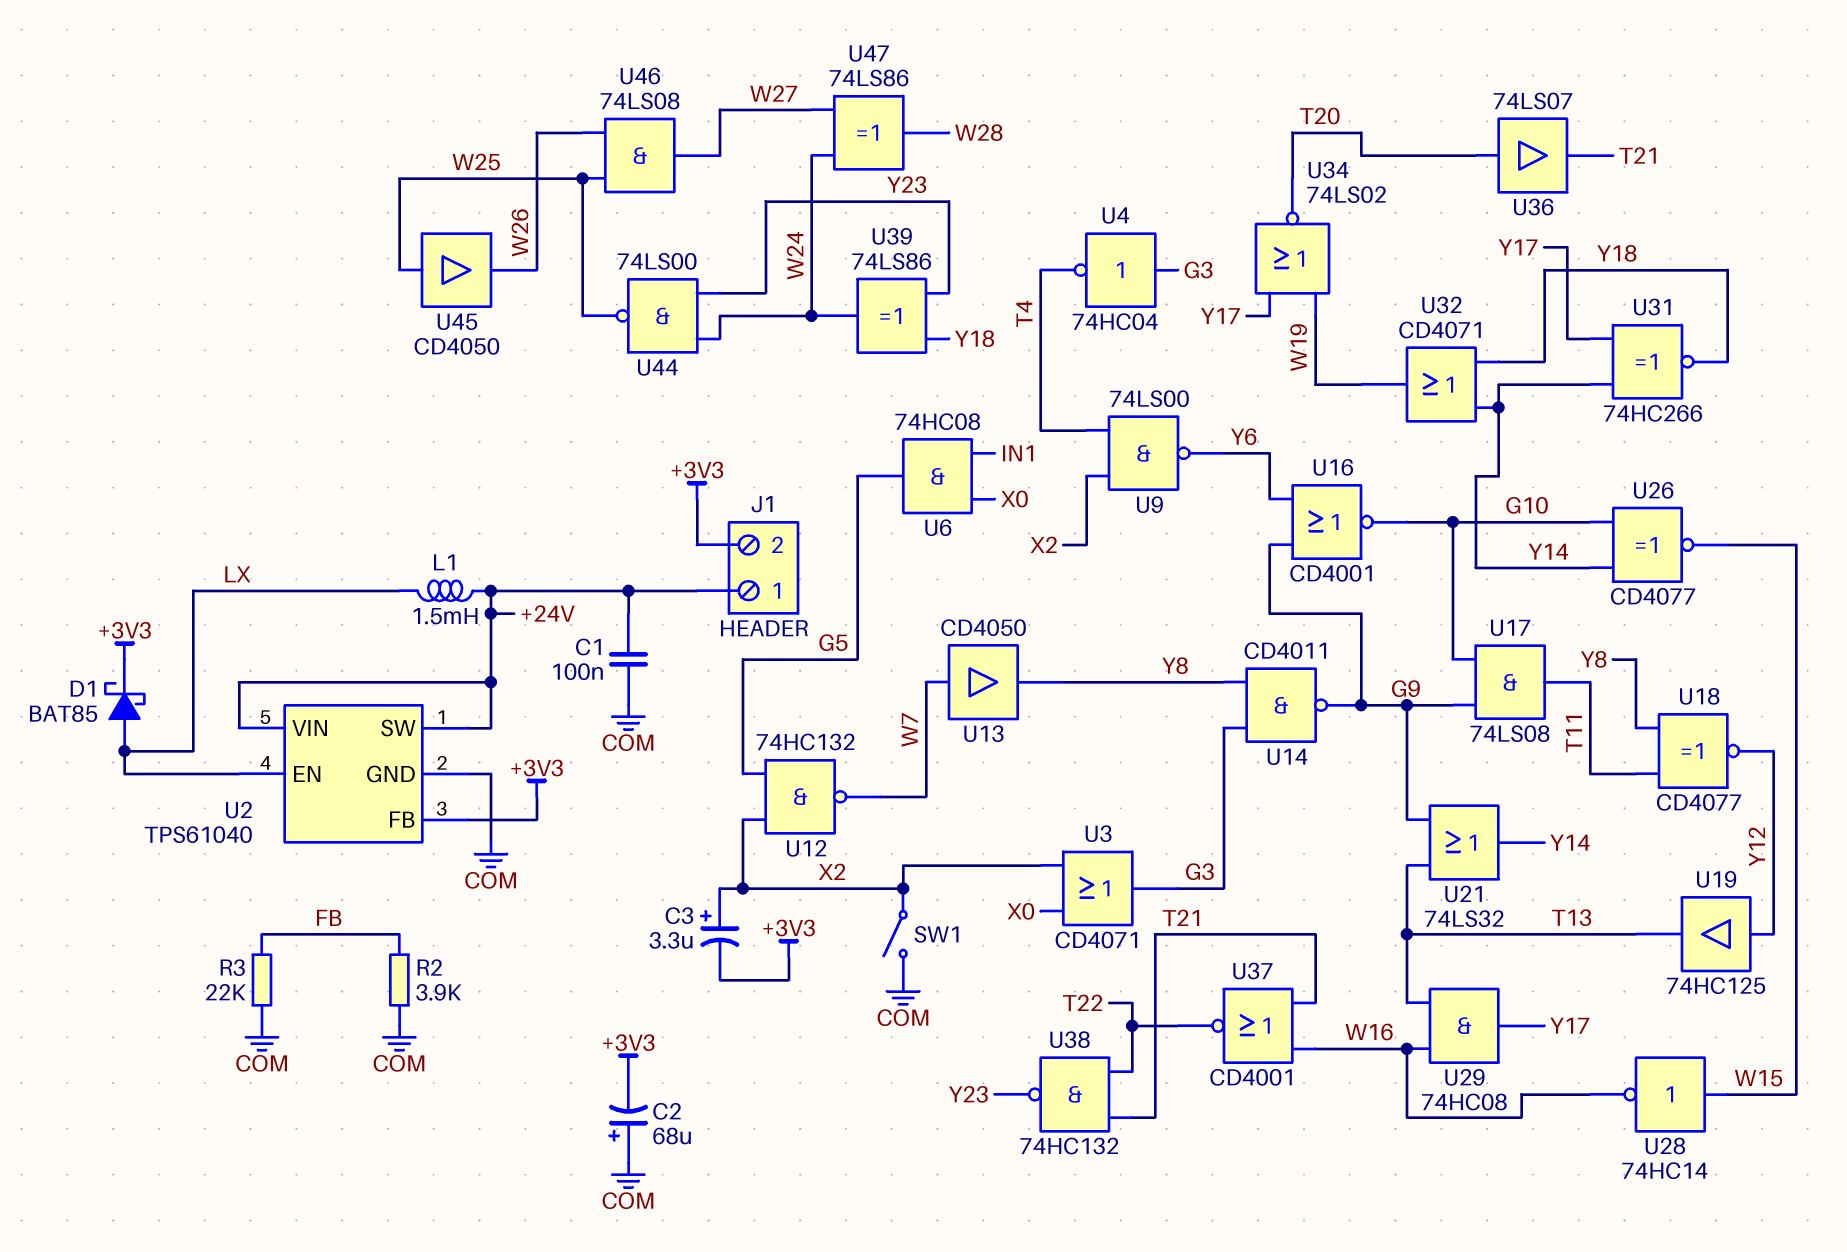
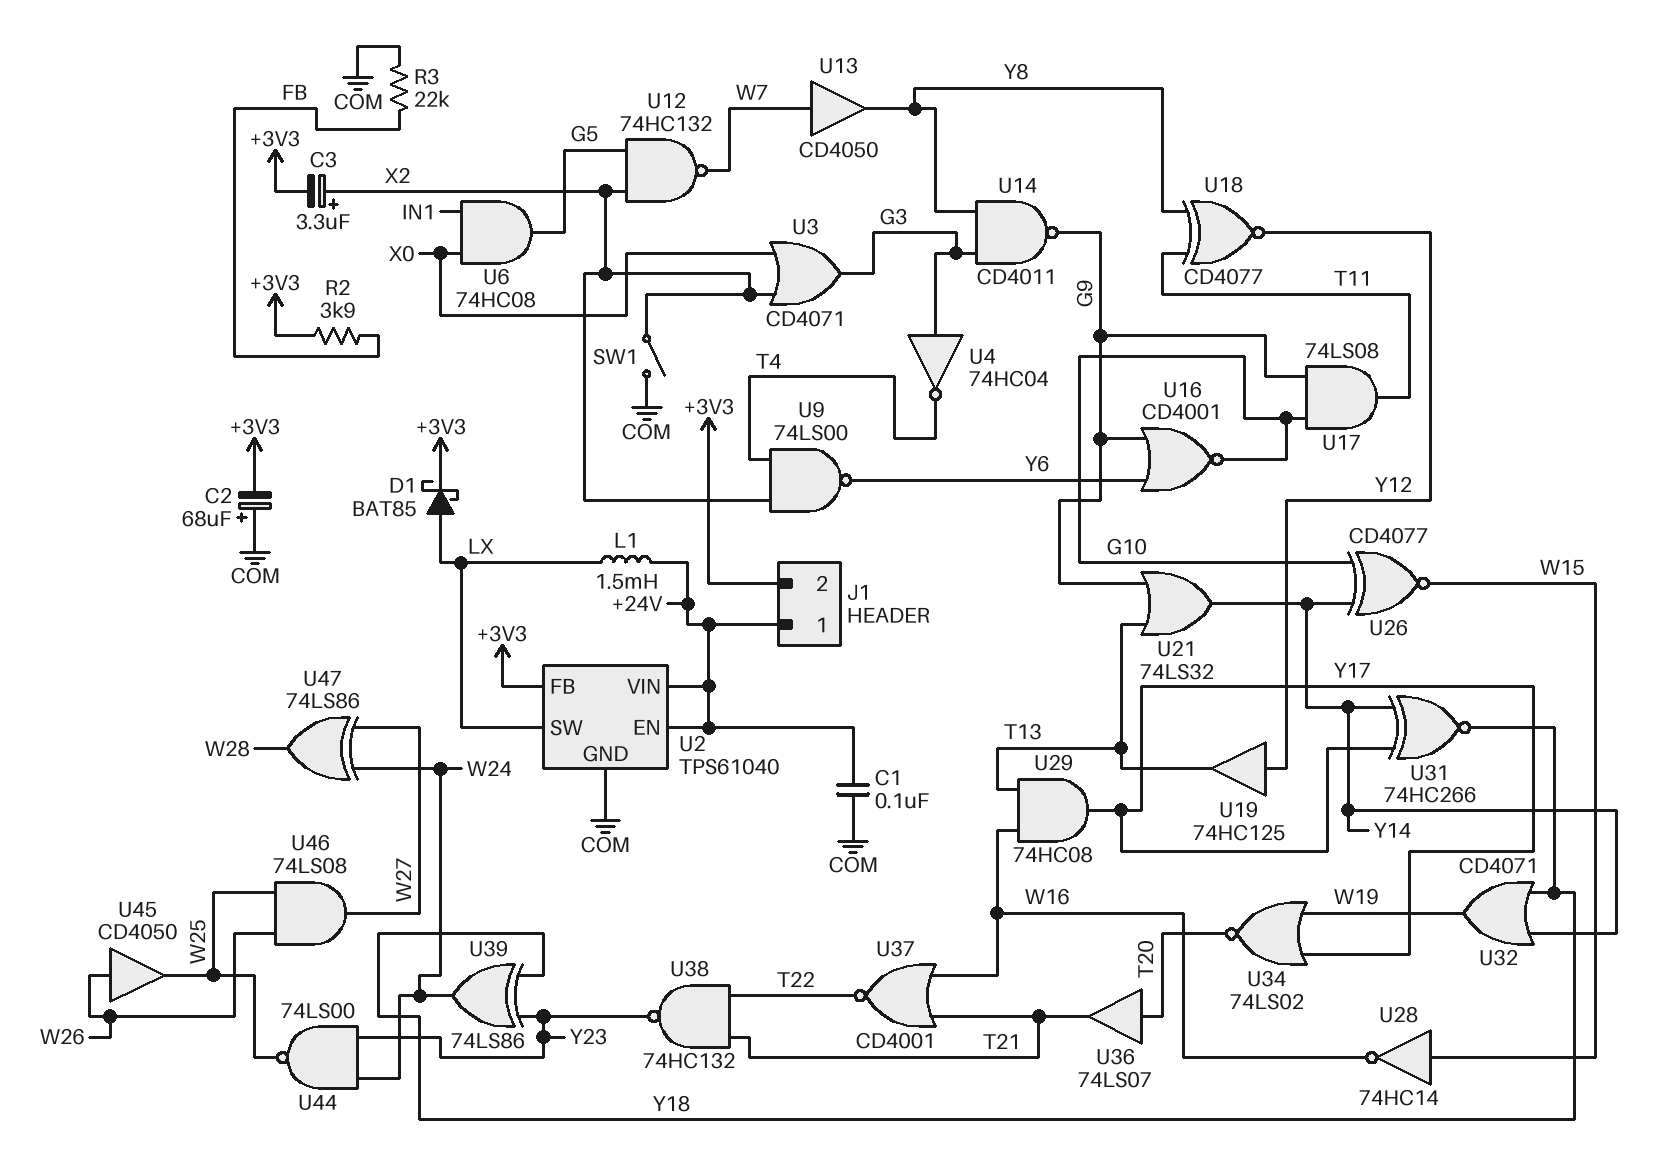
R2: 3.9k (COM, FB) -> 3.9k (+3V3, FB)
U2 pin EN: LX -> +24V
U2 pin SW: +24V -> LX
U45: buffer CD4050 (in W25, out W26) -> buffer CD4050 (in W26, out W25)

